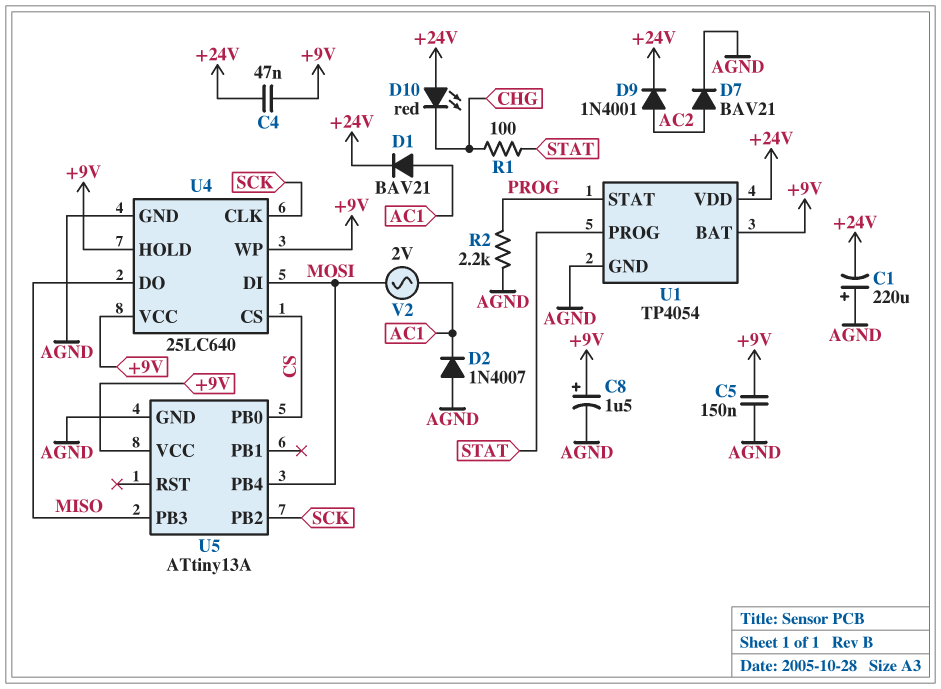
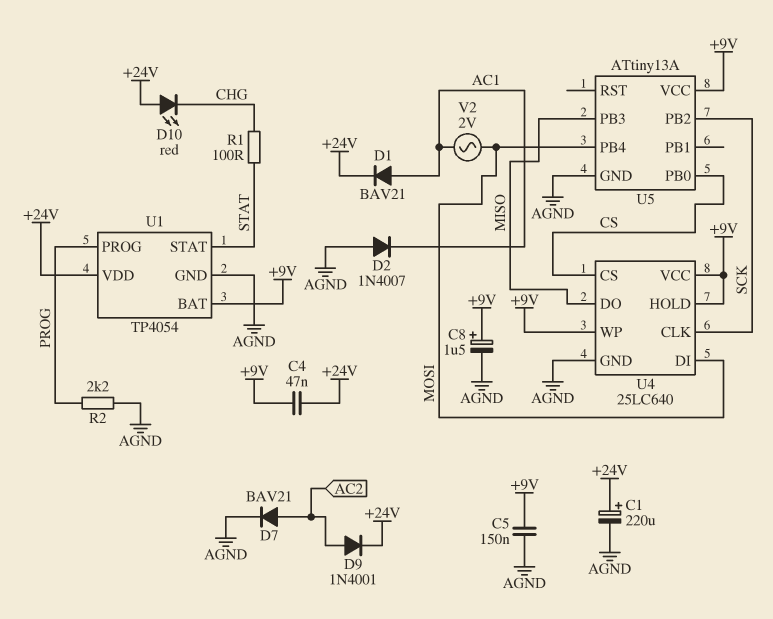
C1: 220uF (plus AGND, minus +24V) -> 220uF (plus +24V, minus AGND)
U1 pin PROG: STAT -> PROG
U1 pin STAT: PROG -> STAT

